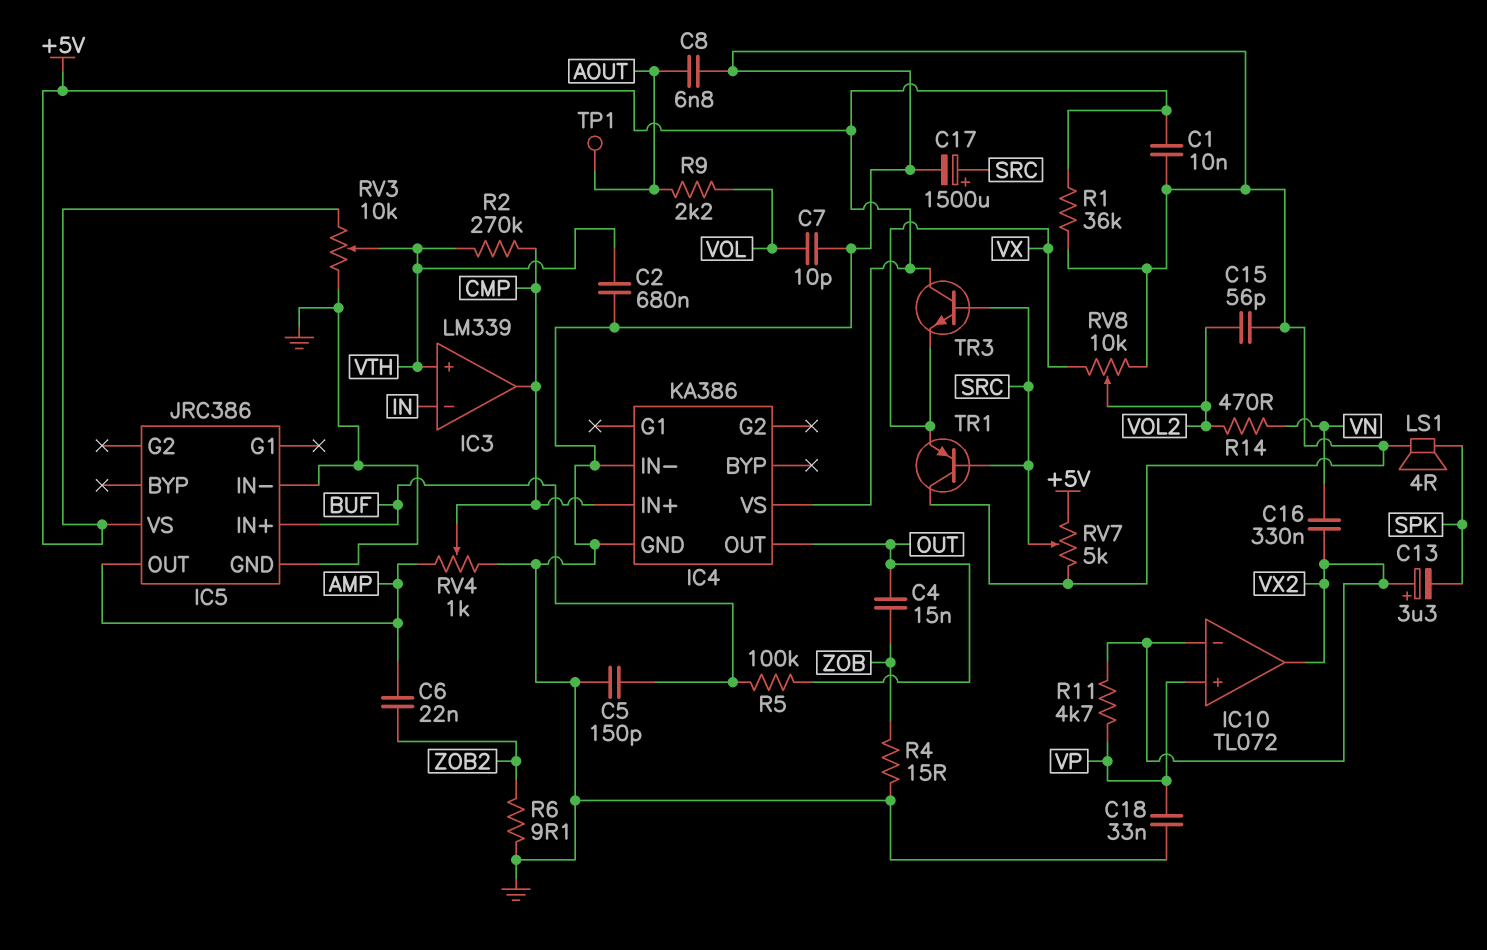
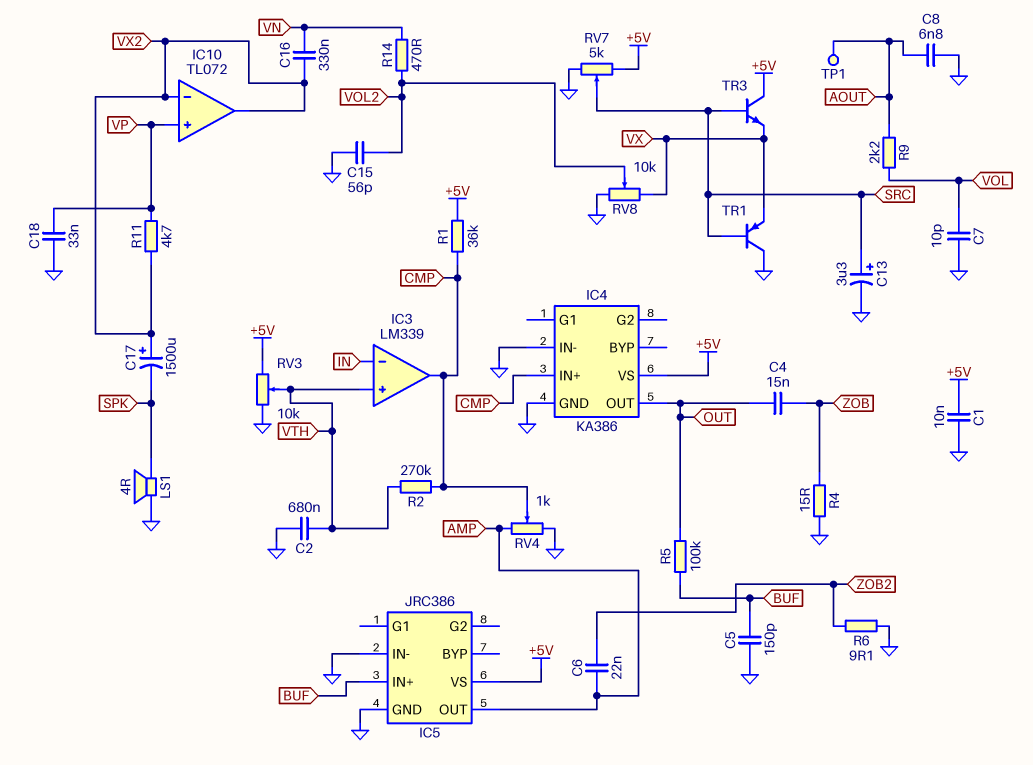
C13: 3.3uF (plus VX2, minus SPK) -> 3.3uF (plus SRC, minus GND)
C17: 1500uF (plus SRC, minus GND) -> 1500uF (plus VX2, minus SPK)
R1: 36k (+5V, GND) -> 36k (+5V, CMP)

